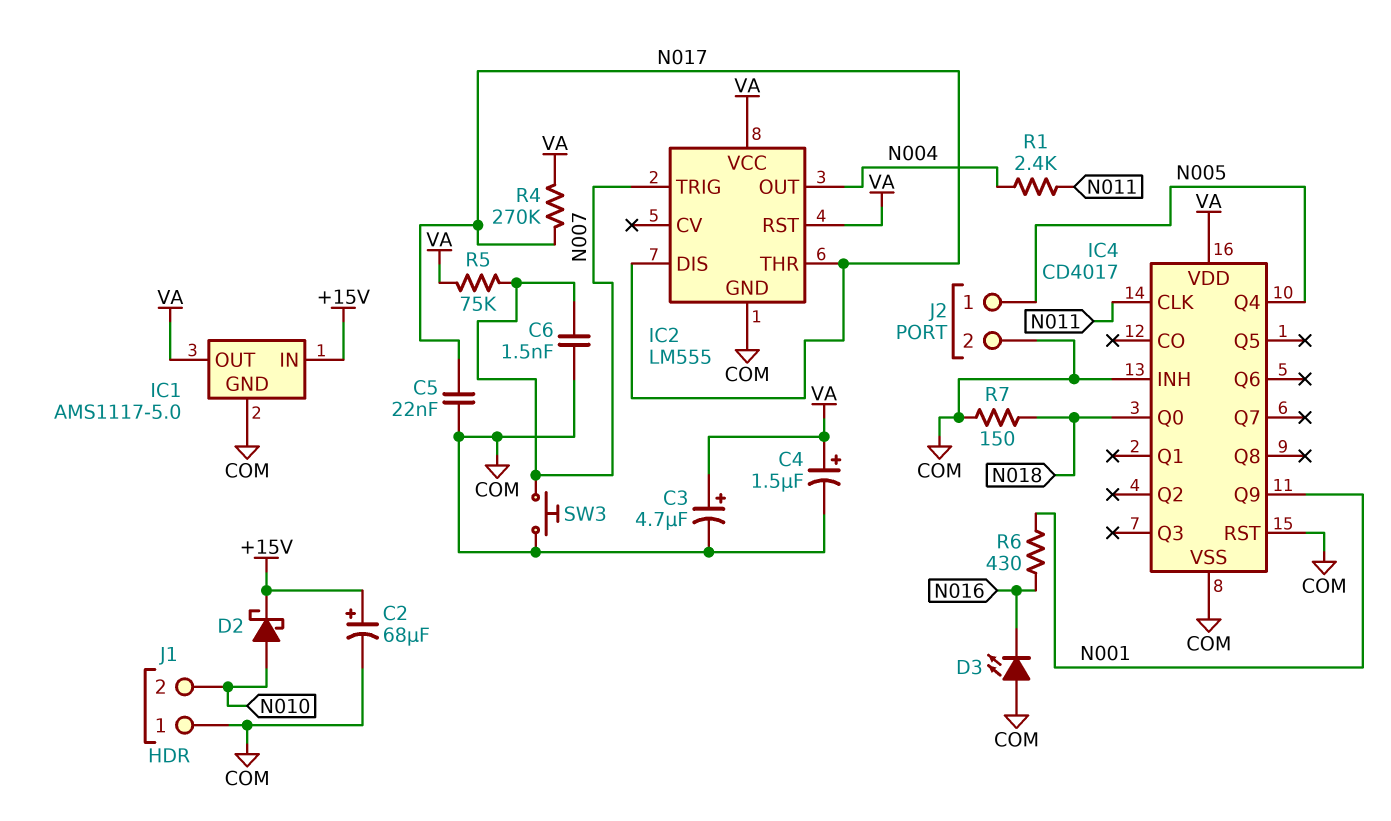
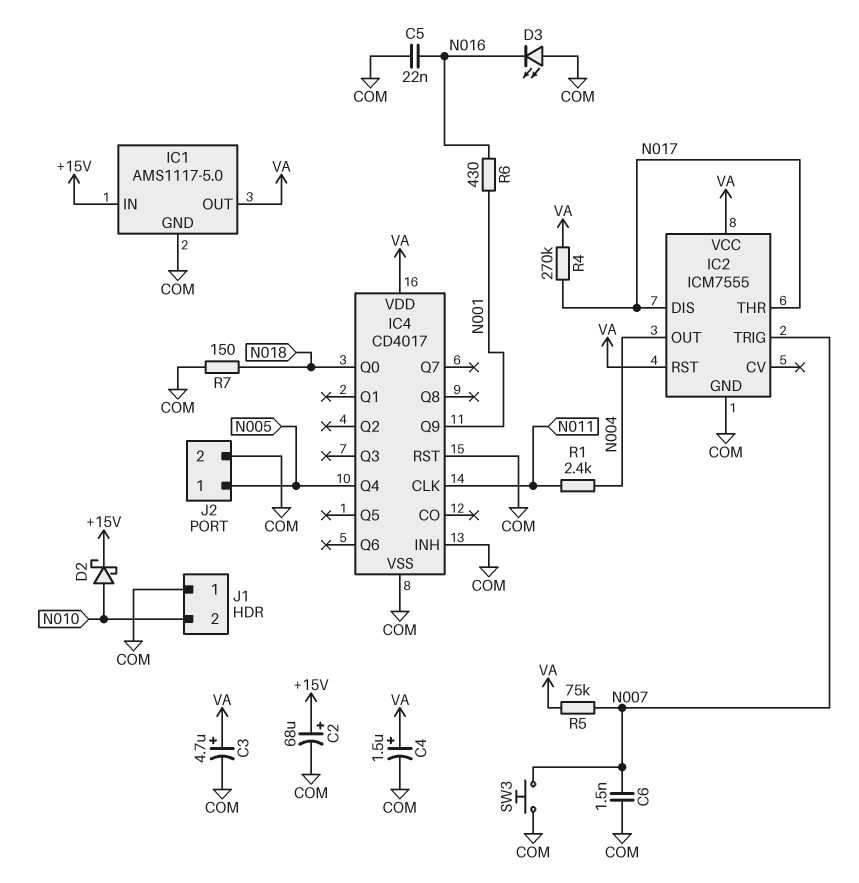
C5: 22nF (COM, N017) -> 22nF (COM, N016)
IC2: LM555 -> ICM7555

